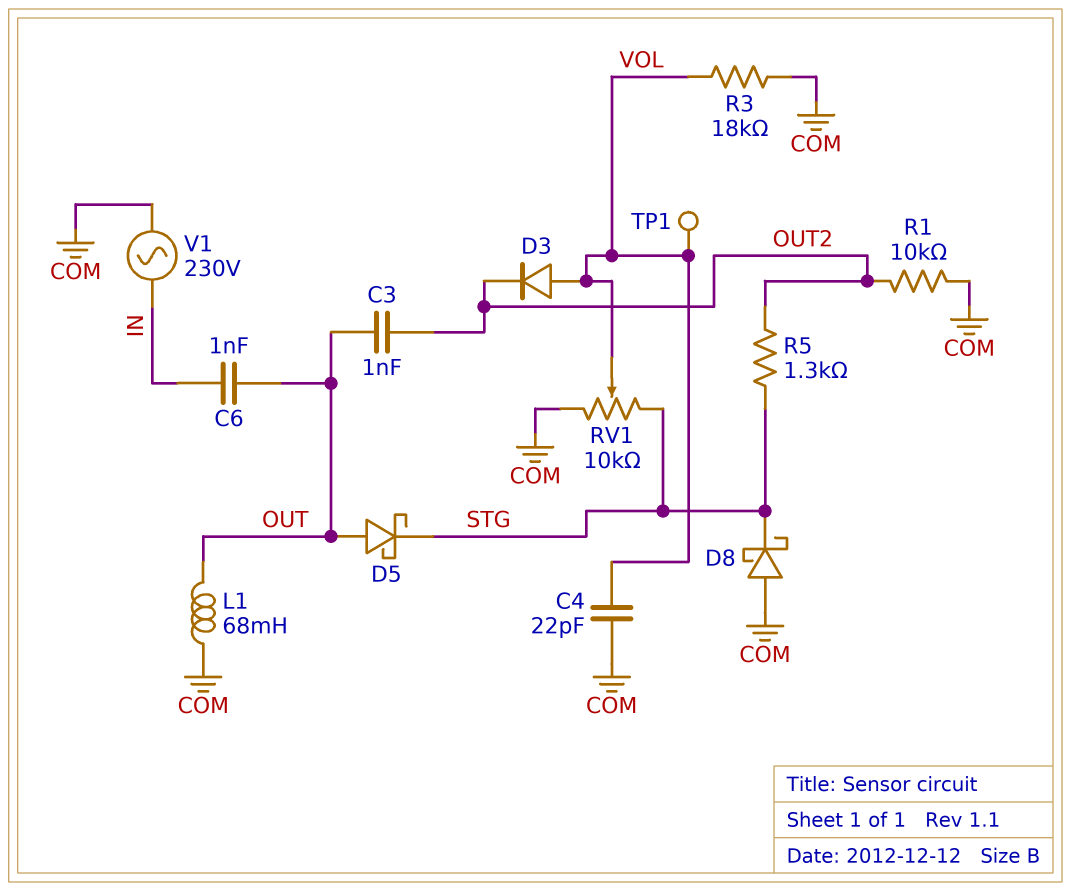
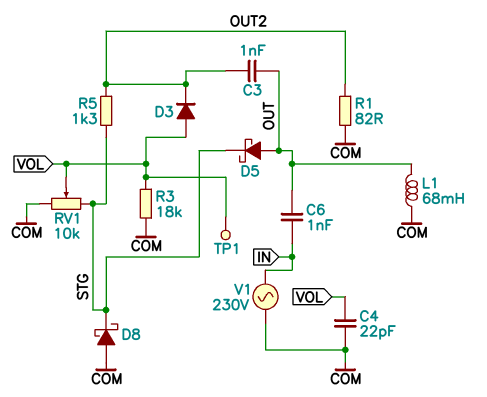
R1: 10k (COM, OUT2) -> 82 (COM, OUT2)

